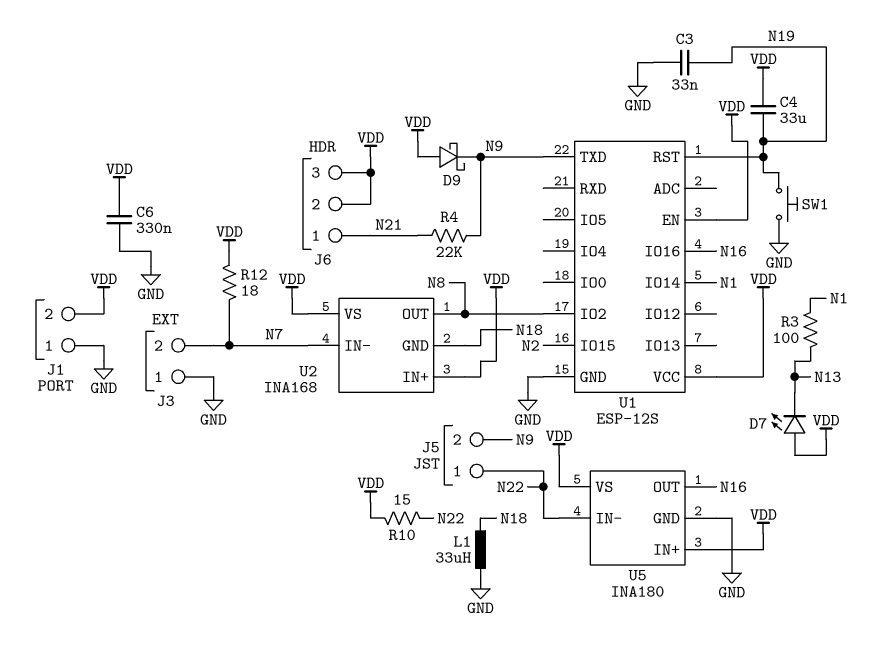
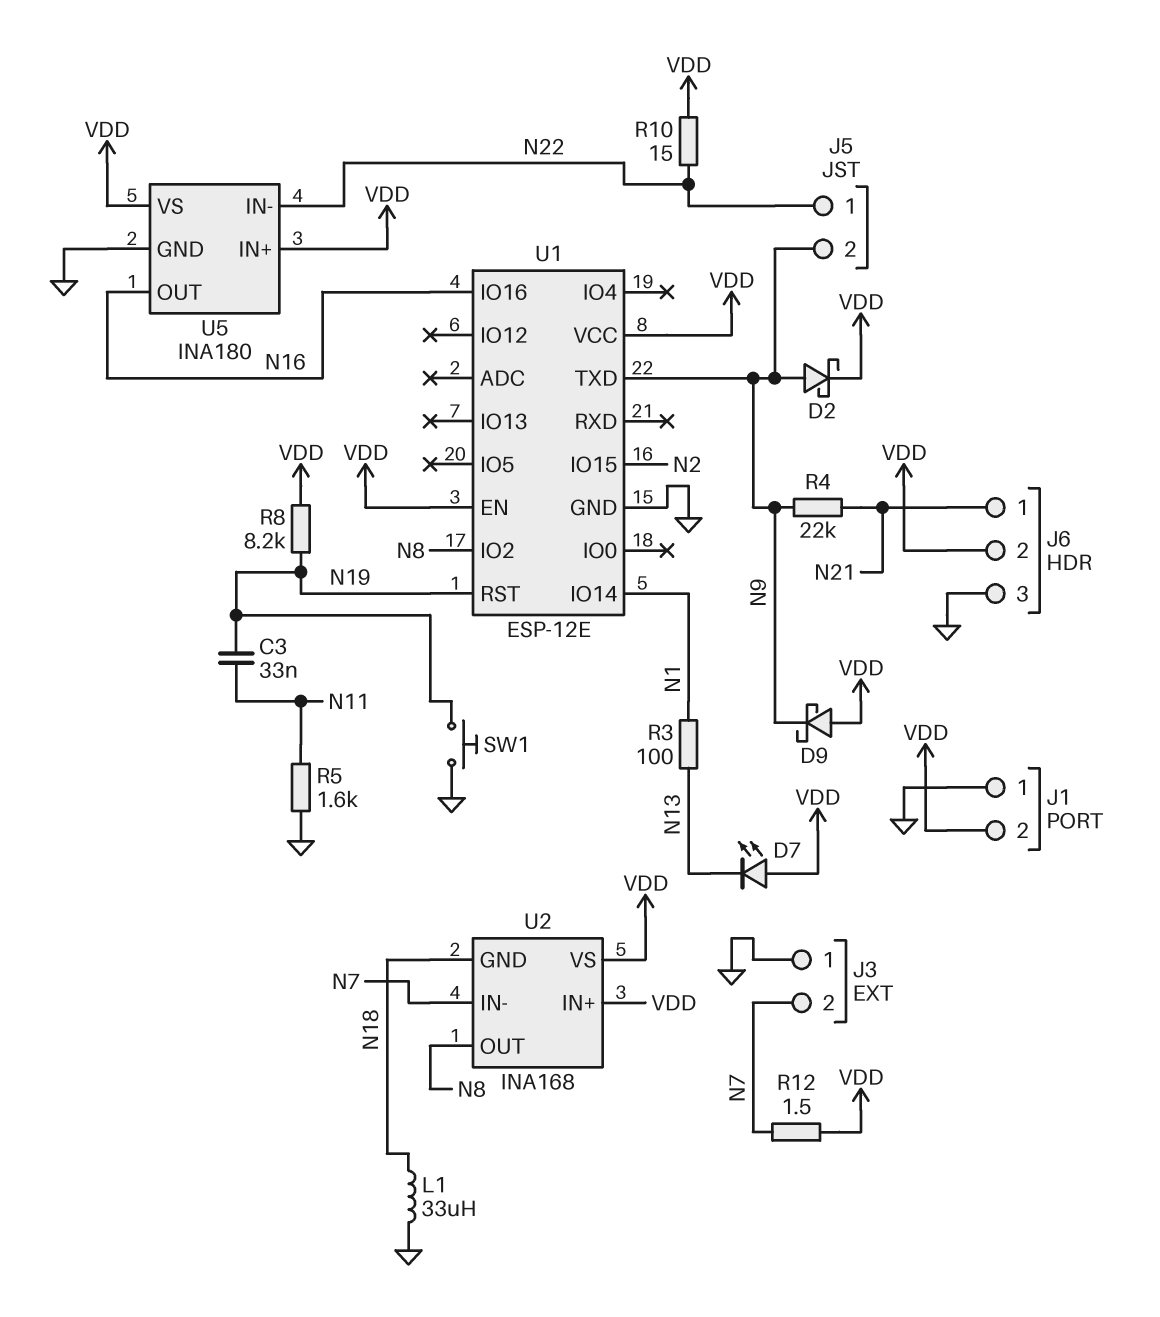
C3: 33nF (GND, N19) -> 33nF (N11, N19)
C4: 33uF (N19, VDD) -> none
C6: 330nF (GND, VDD) -> none
D2: none -> schottky (A N9, K VDD)
J6 pin 3: VDD -> GND
R5: none -> 1.6k (GND, N11)
R8: none -> 8.2k (N19, VDD)
R12: 18 (N7, VDD) -> 1.5 (N7, VDD)
U1: ESP-12S -> ESP-12E

